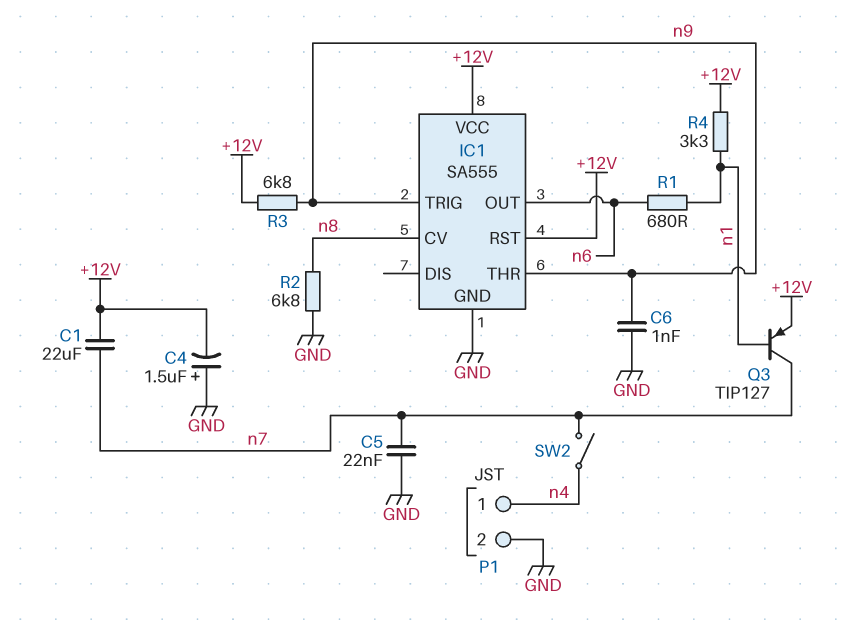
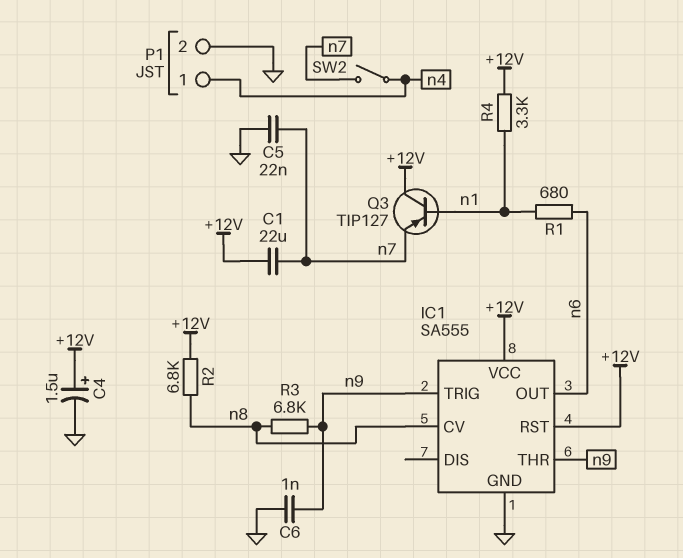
C4: 1.5uF (plus GND, minus +12V) -> 1.5uF (plus +12V, minus GND)
Q3: PNP TIP127 (B n1, C n7, E +12V) -> PNP TIP127 (B n1, C +12V, E n7)
R2: 6.8k (GND, n8) -> 6.8k (+12V, n8)
R3: 6.8k (+12V, n9) -> 6.8k (n8, n9)

